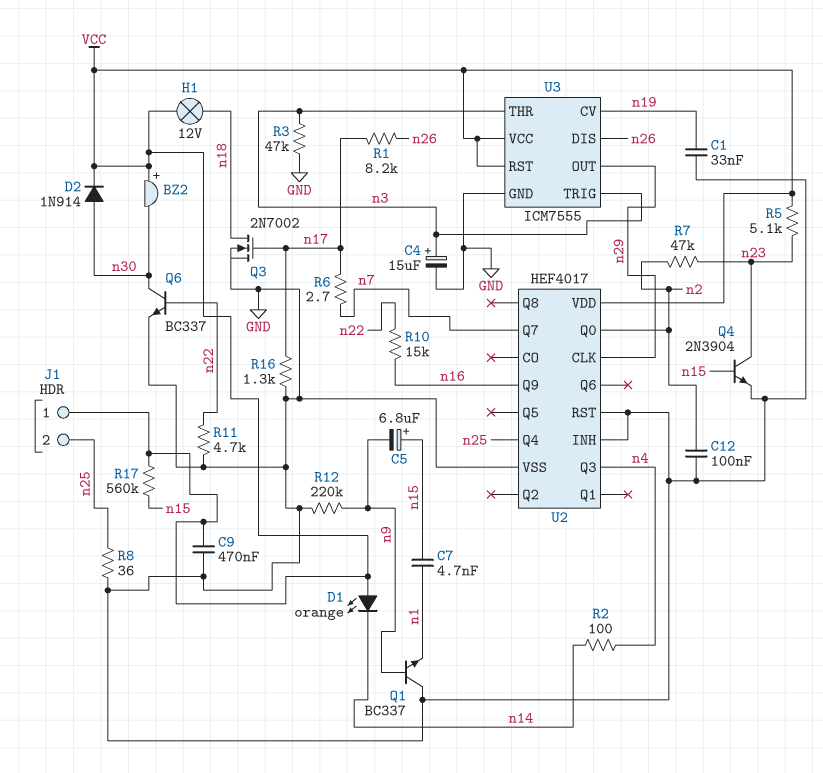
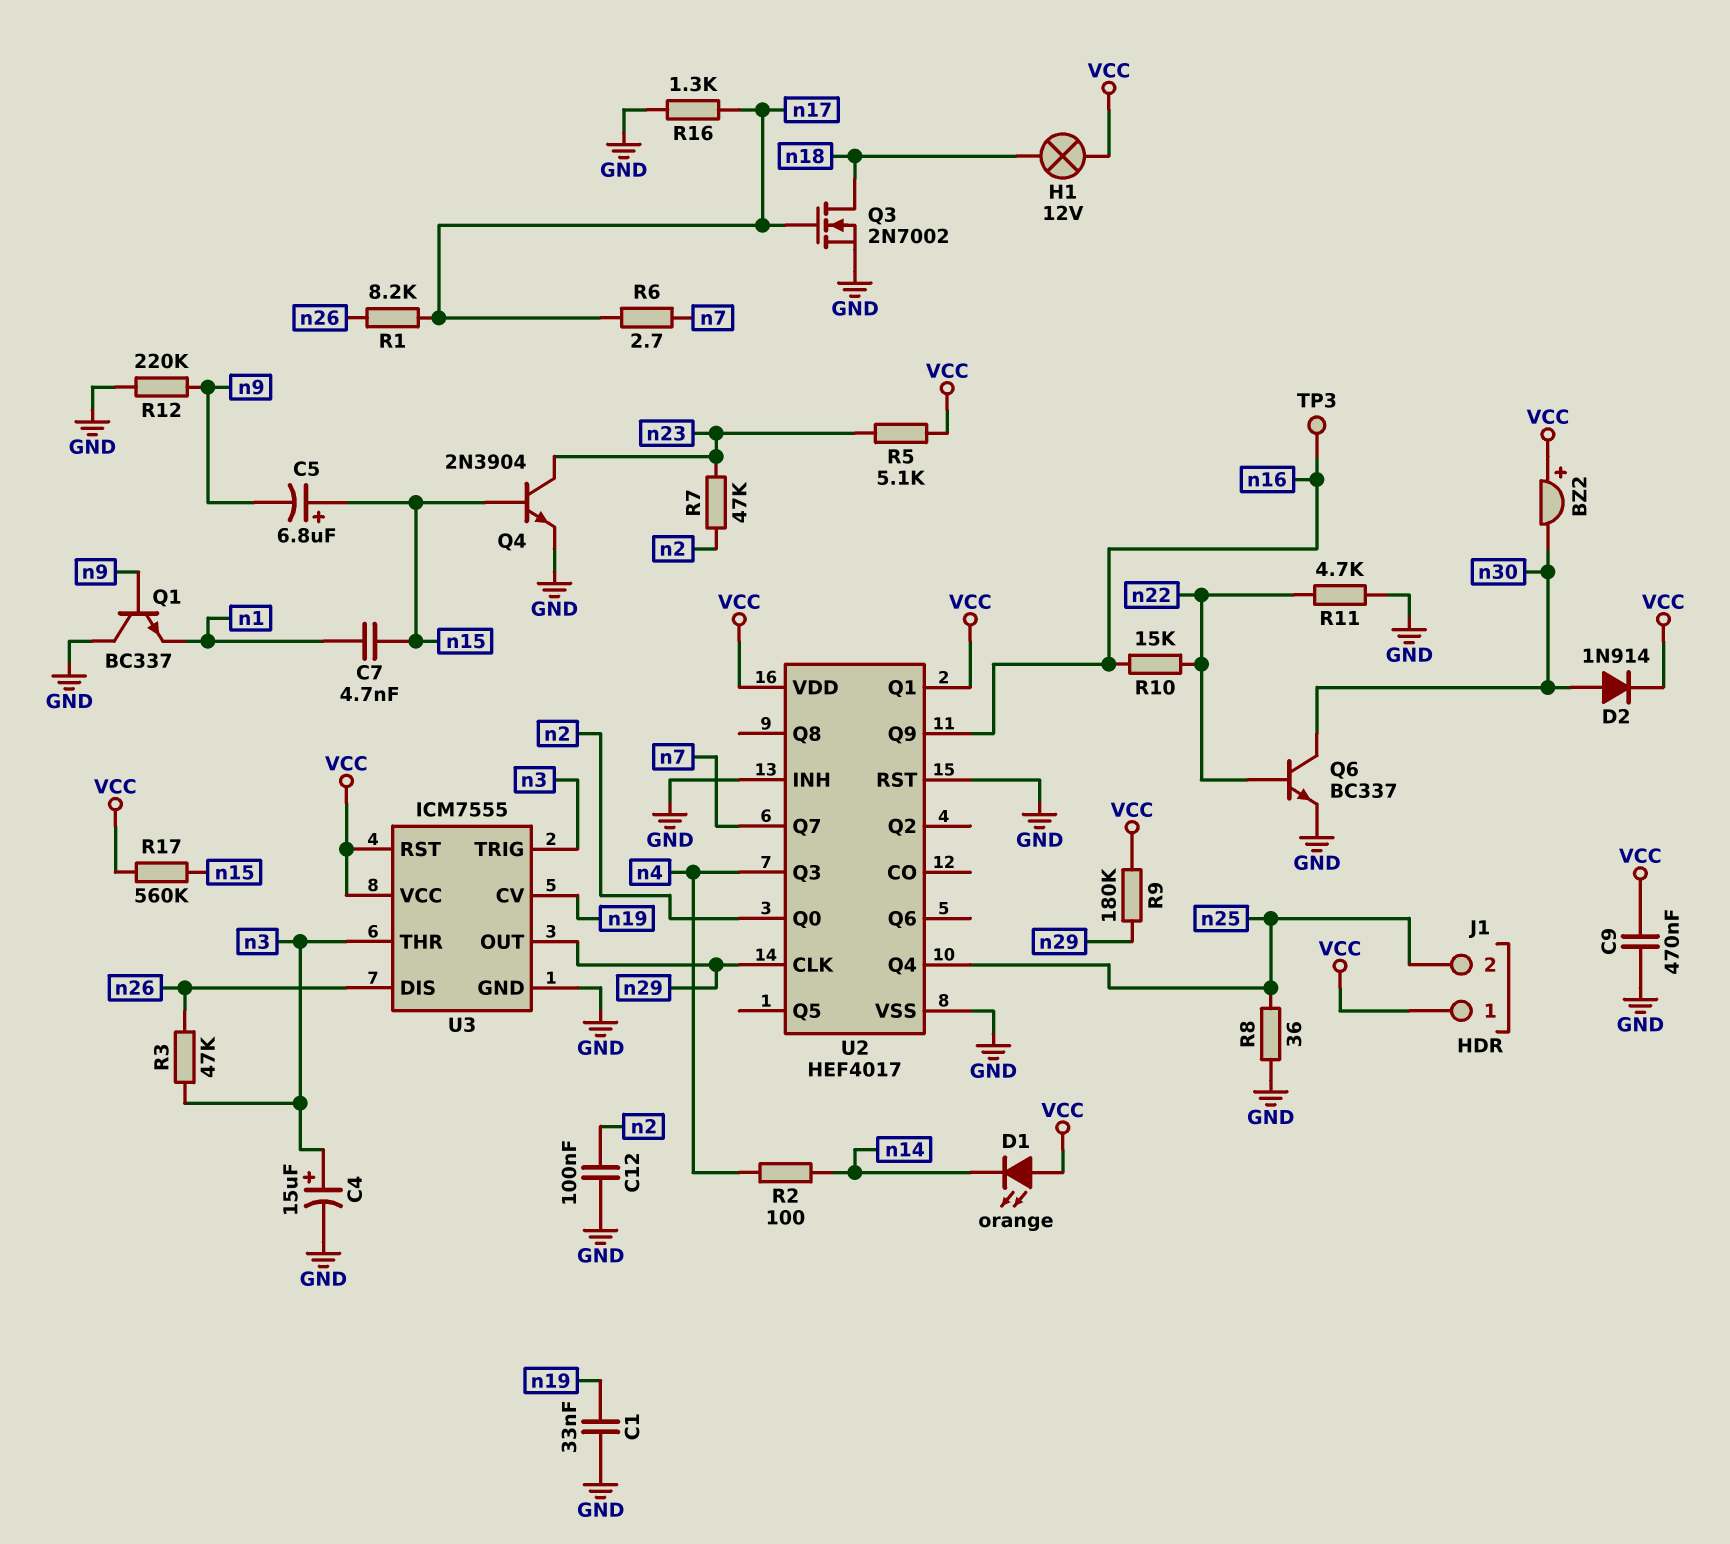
R3: 47k (GND, n3) -> 47k (n3, n26)
R9: none -> 180k (VCC, n29)
TP3: none -> test point (n16)
U2 pin Q1: none -> VCC

